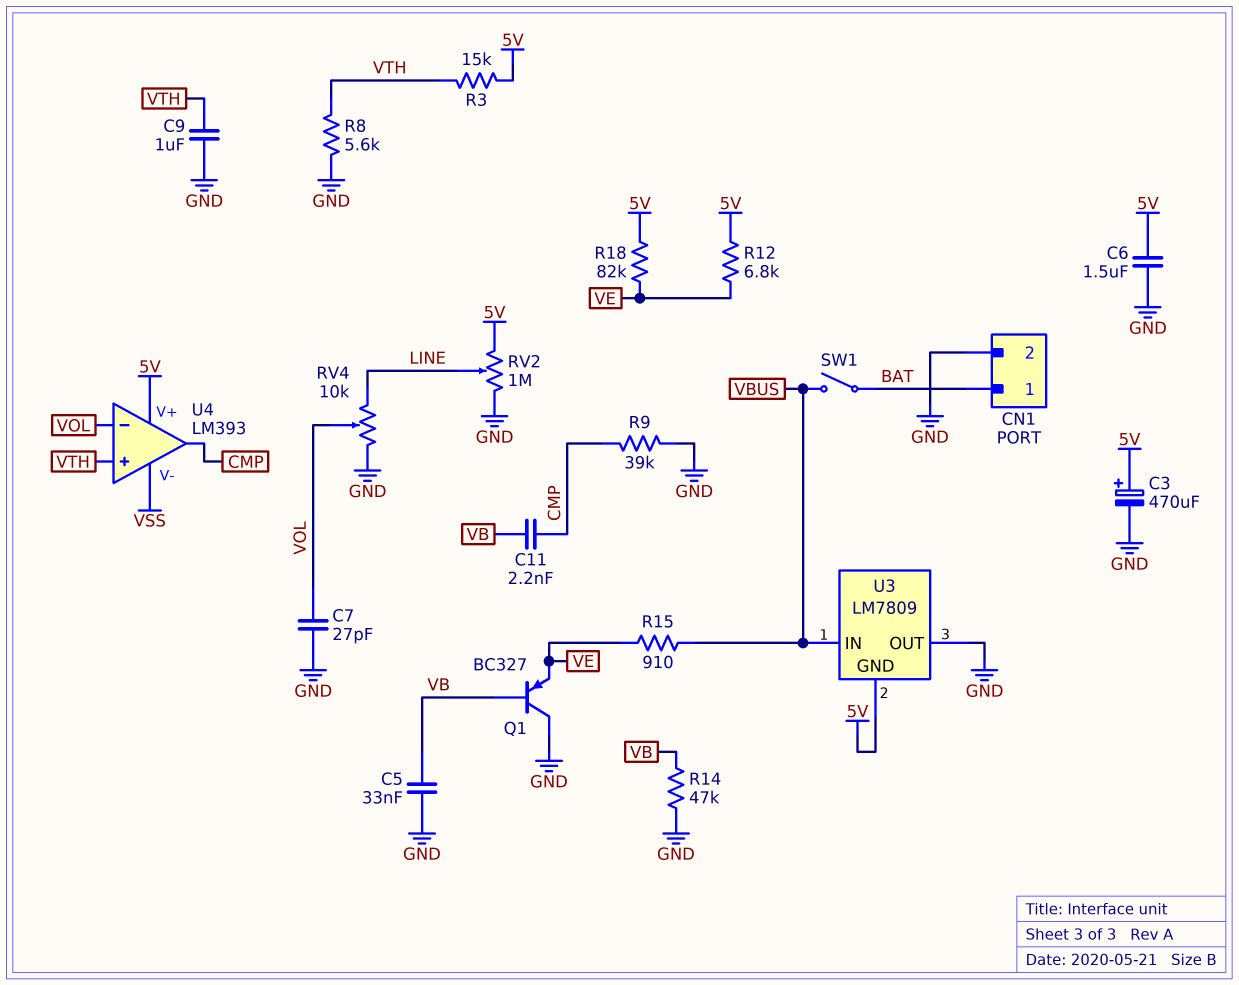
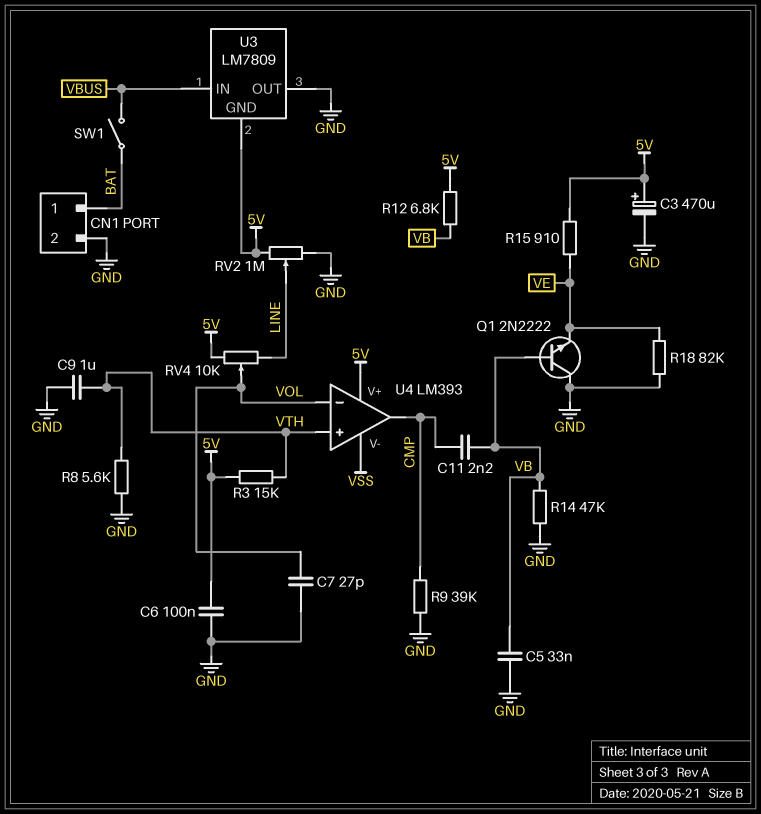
C6: 1.5uF (5V, GND) -> 100nF (5V, GND)
Q1: PNP BC327 (B VB, C GND, E VE) -> NPN 2N2222 (B VB, C GND, E VE)
R12: 6.8k (5V, VE) -> 6.8k (5V, VB)
R15: 910 (VBUS, VE) -> 910 (5V, VE)
R18: 82k (5V, VE) -> 82k (GND, VE)
RV4: 10k (GND, LINE, wiper VOL) -> 10k (5V, LINE, wiper VOL)

